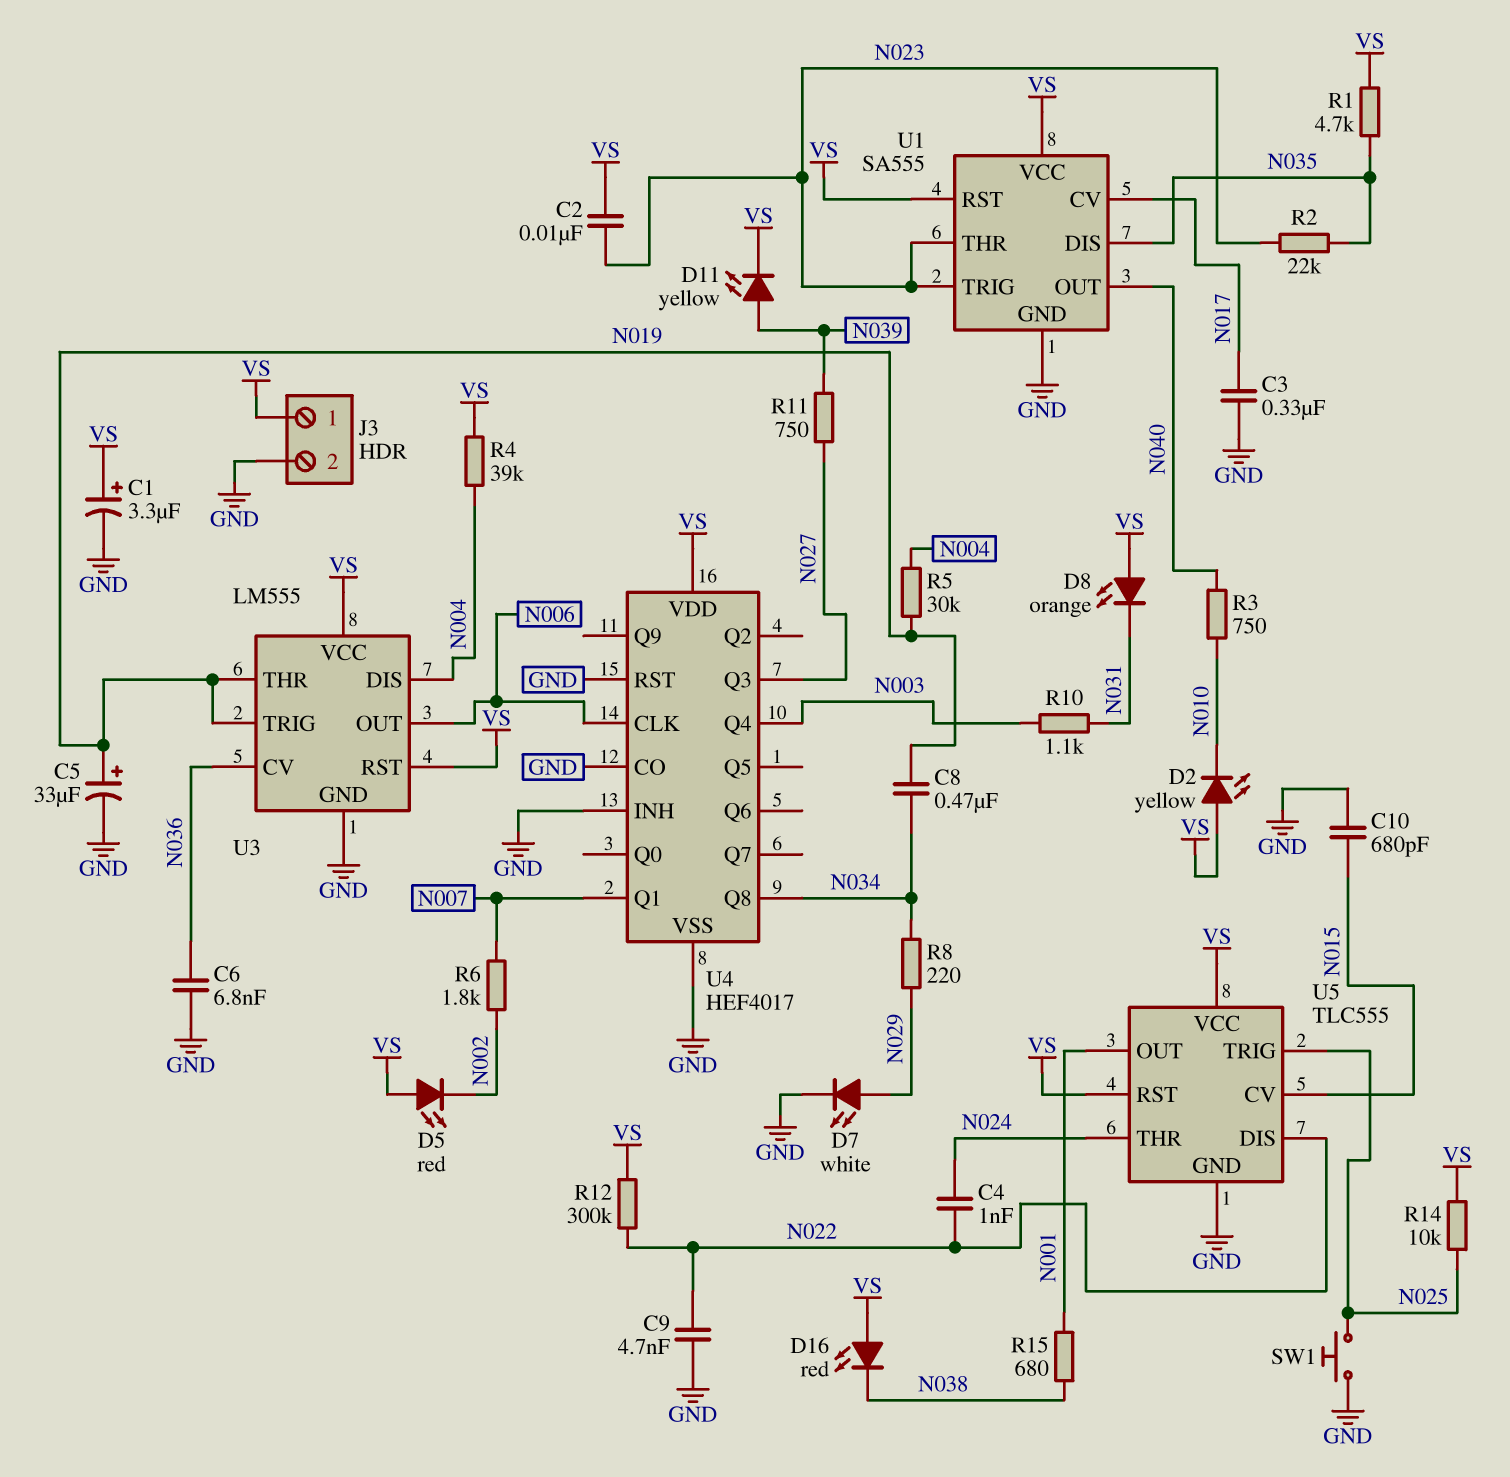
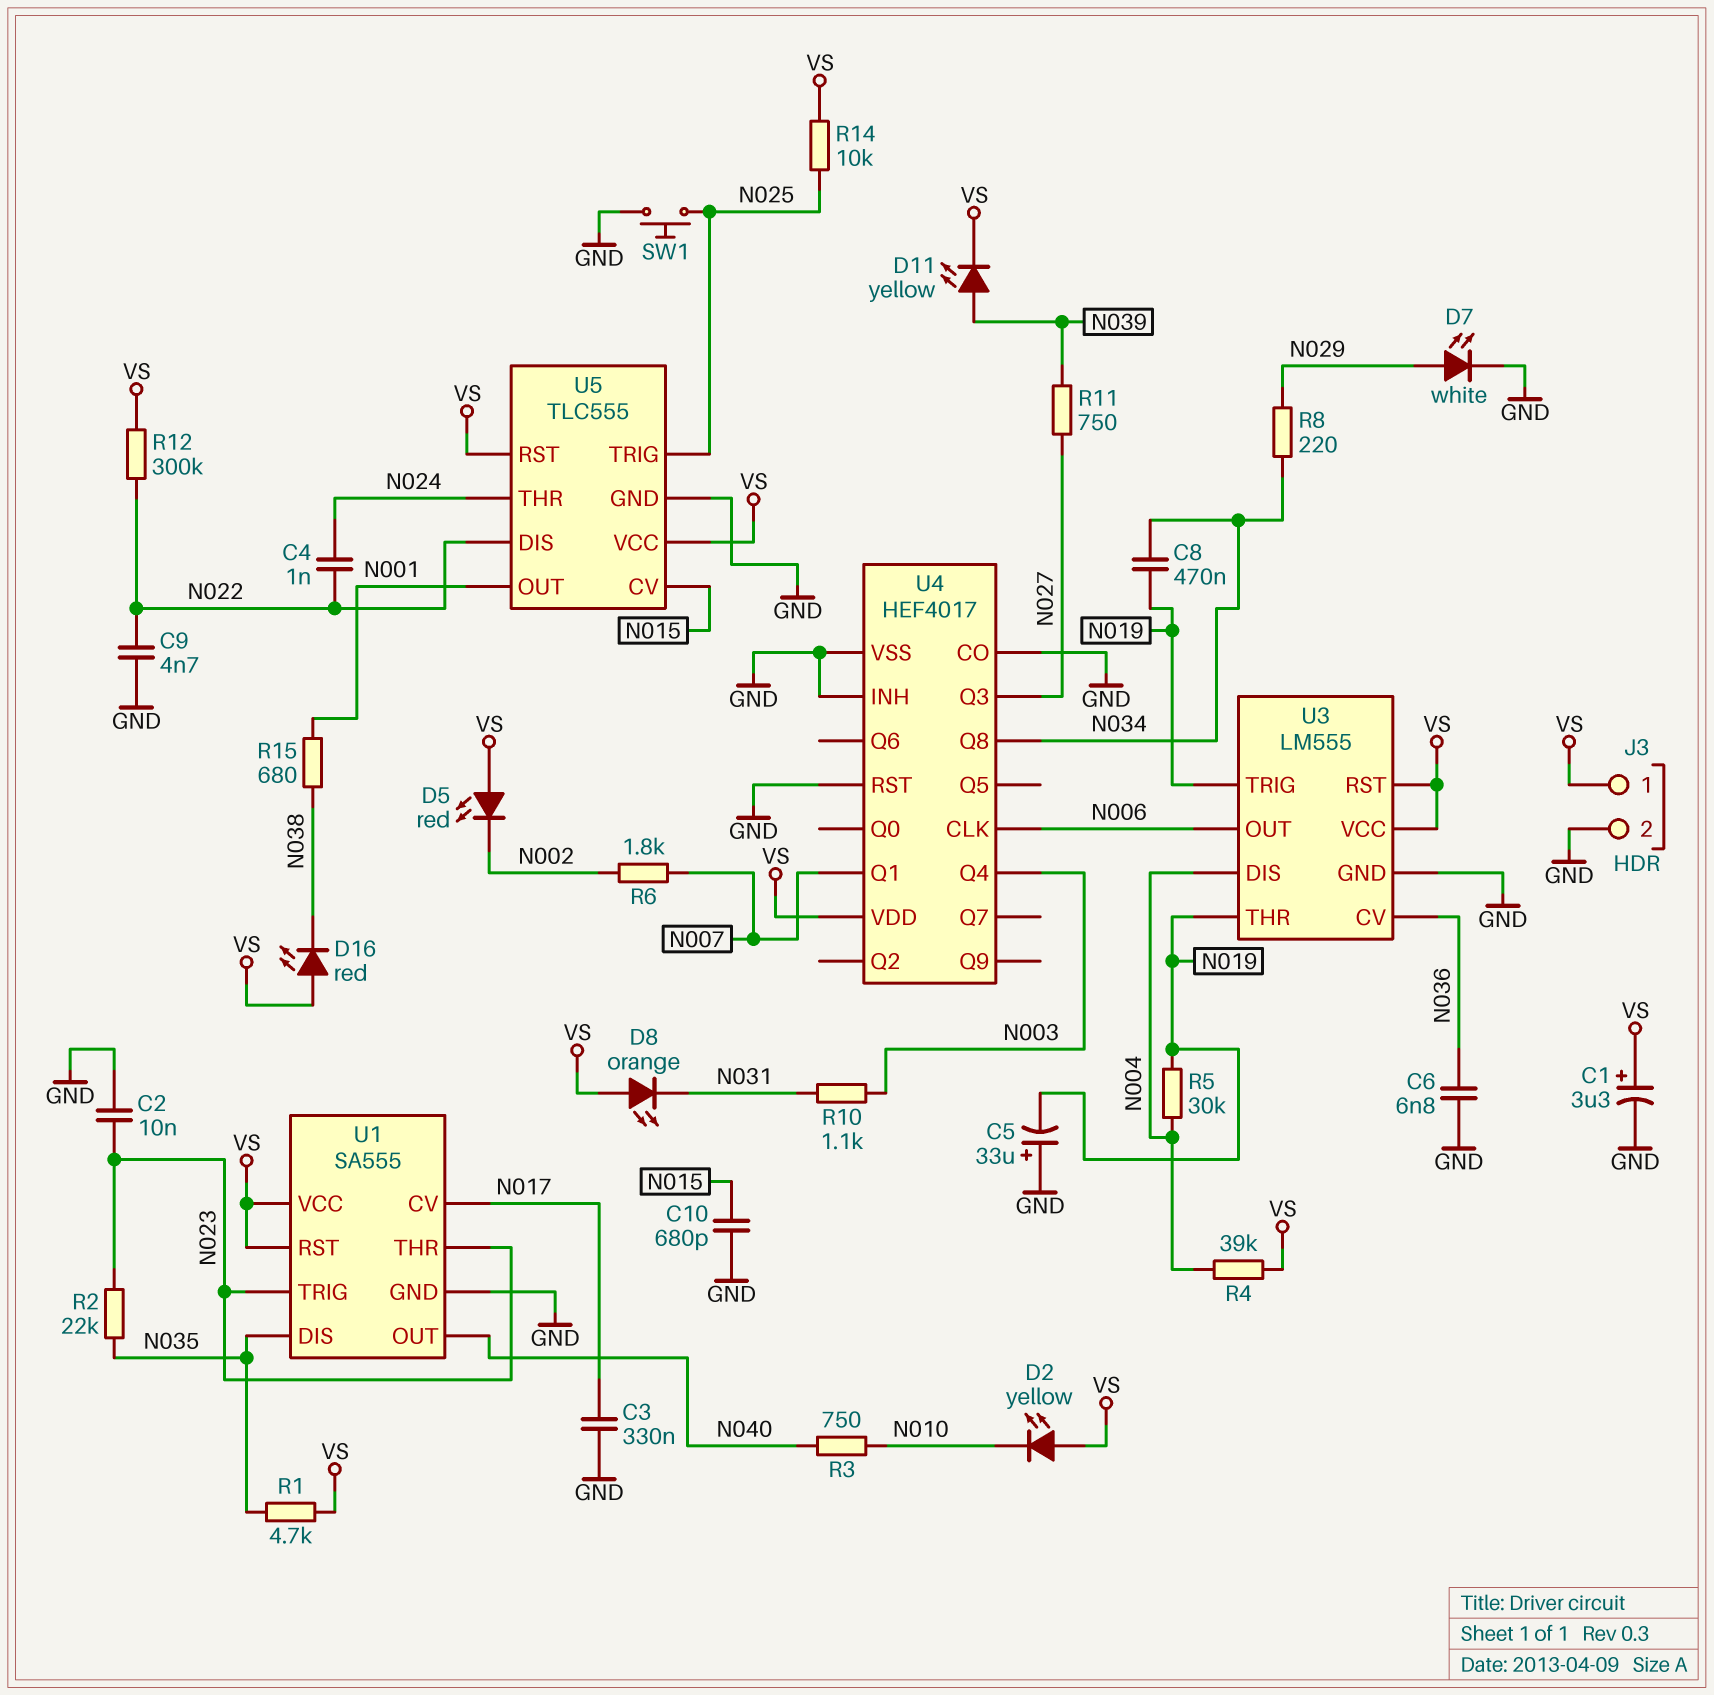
C2: 10nF (N023, VS) -> 10nF (GND, N023)
C5: 33uF (plus N019, minus GND) -> 33uF (plus GND, minus N019)

